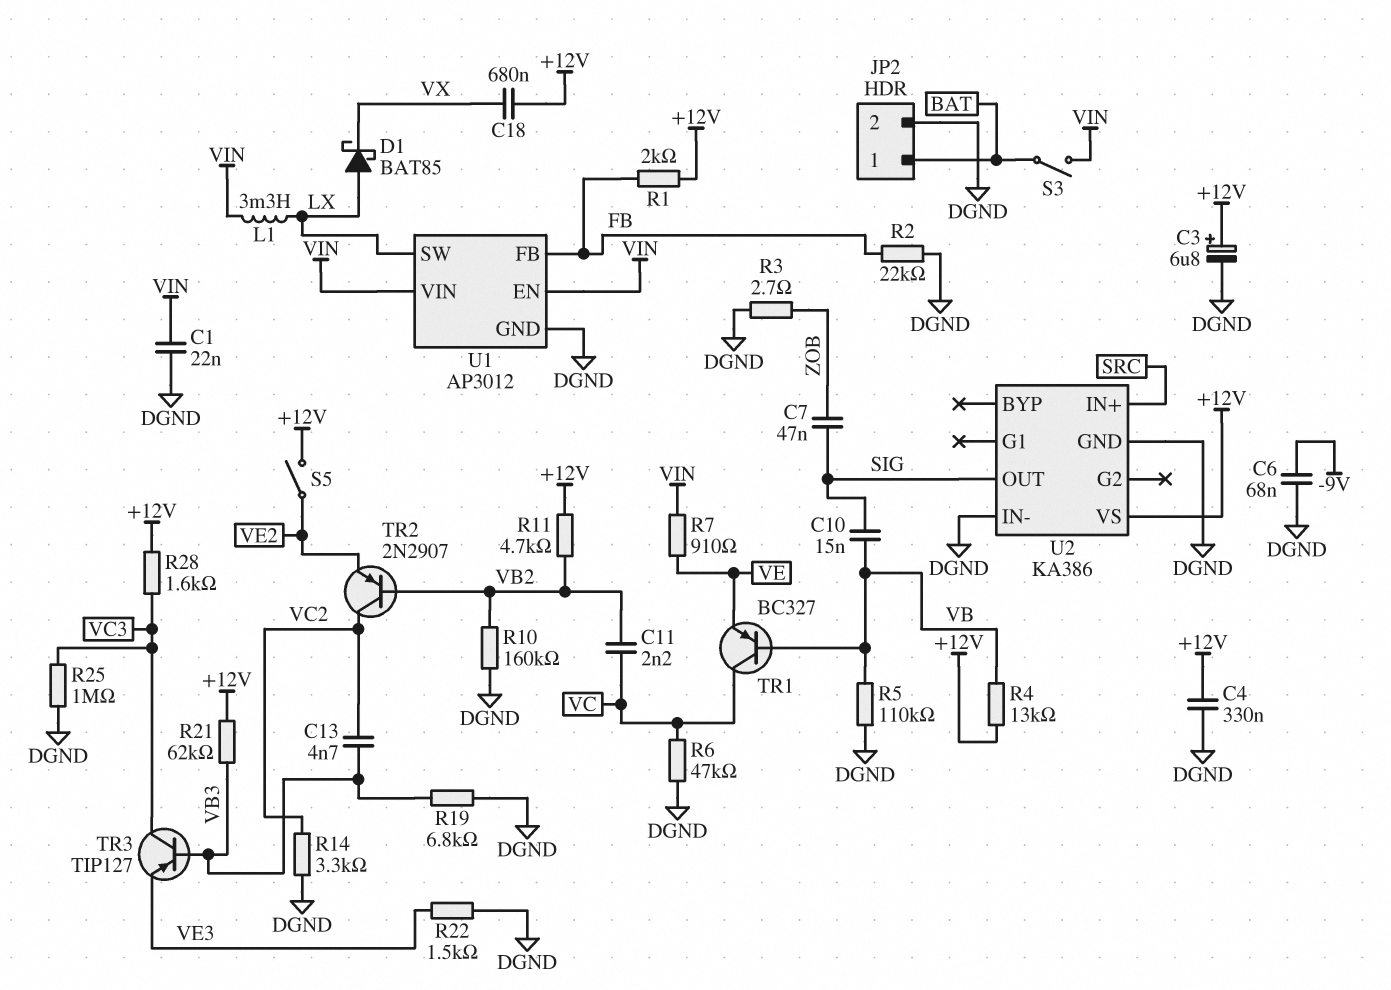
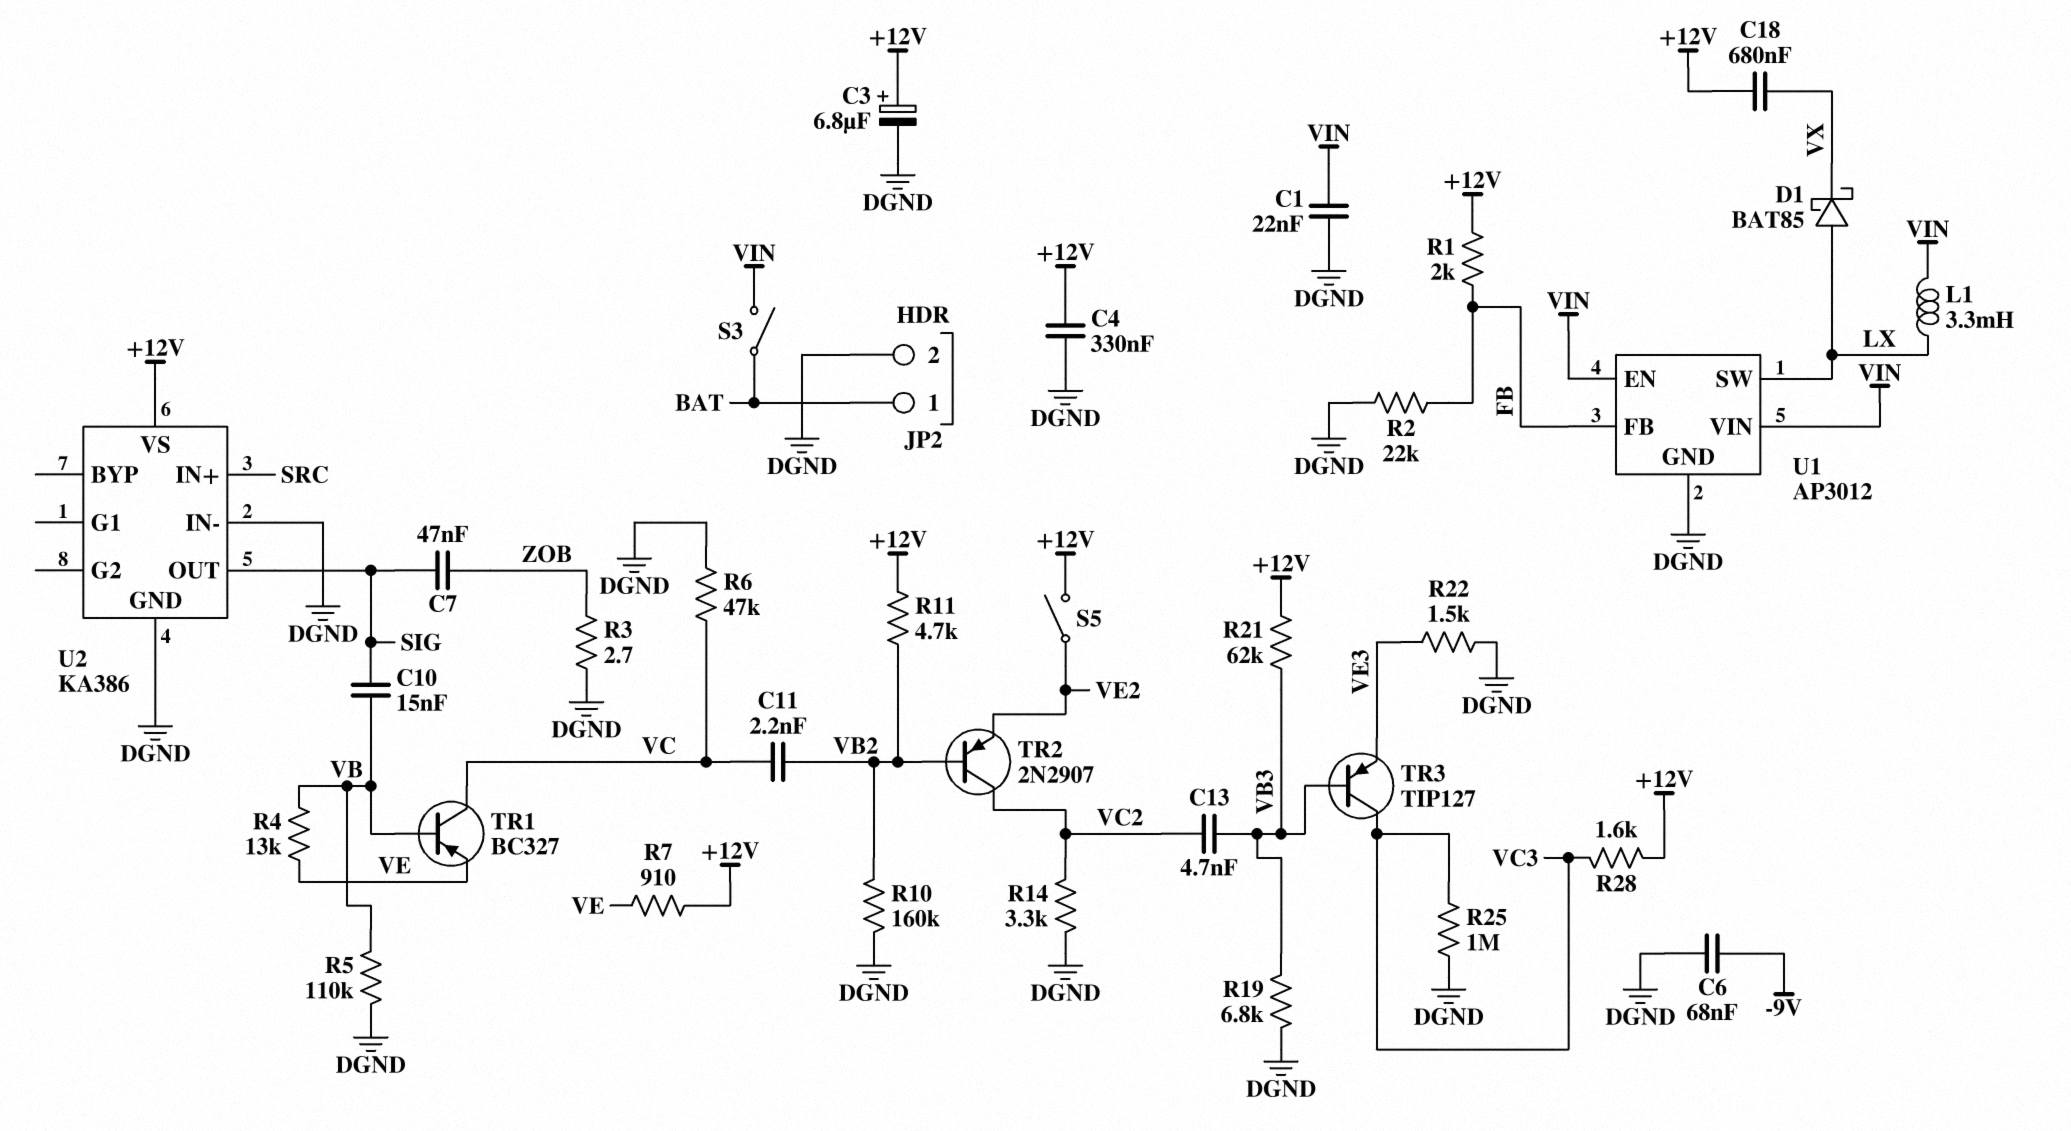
R4: 13k (+12V, VB) -> 13k (VB, VE)
R7: 910 (VE, VIN) -> 910 (+12V, VE)

